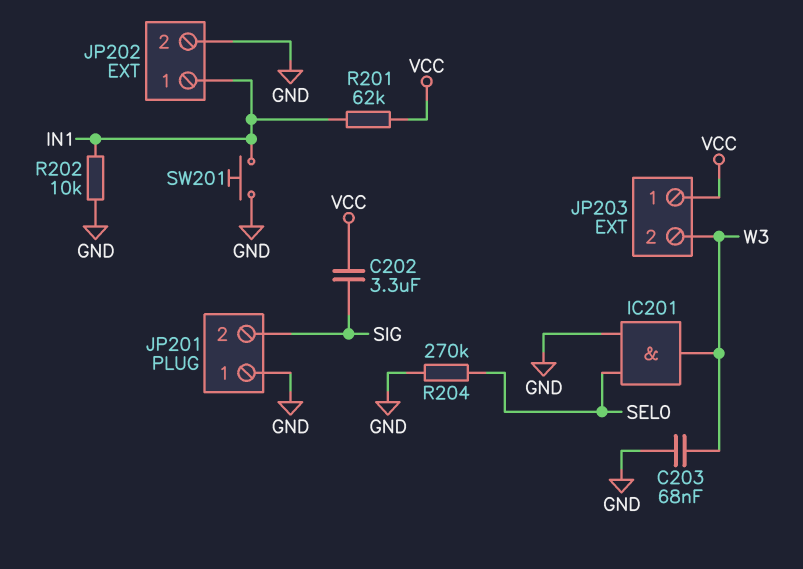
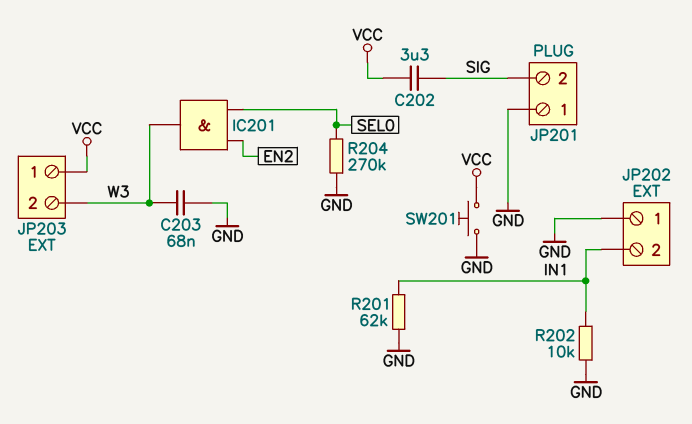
IC201: AND (in GND, in SEL0, out W3) -> AND (in EN2, in SEL0, out W3)
JP202 pin 1: IN1 -> GND
JP202 pin 2: GND -> IN1
R201: 62k (IN1, VCC) -> 62k (GND, IN1)
SW201: button (GND, IN1) -> button (GND, VCC)

